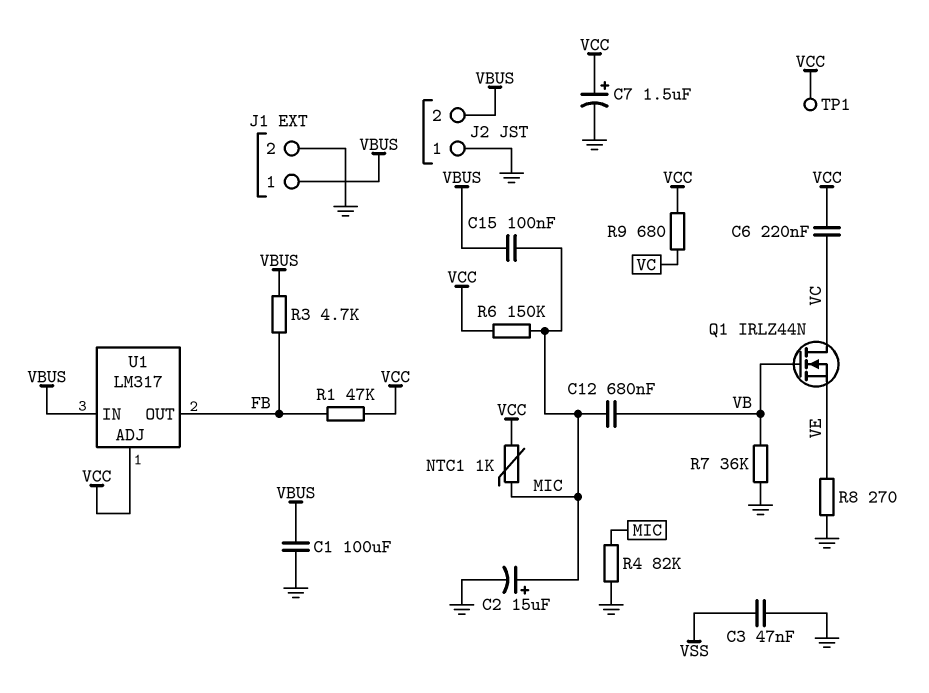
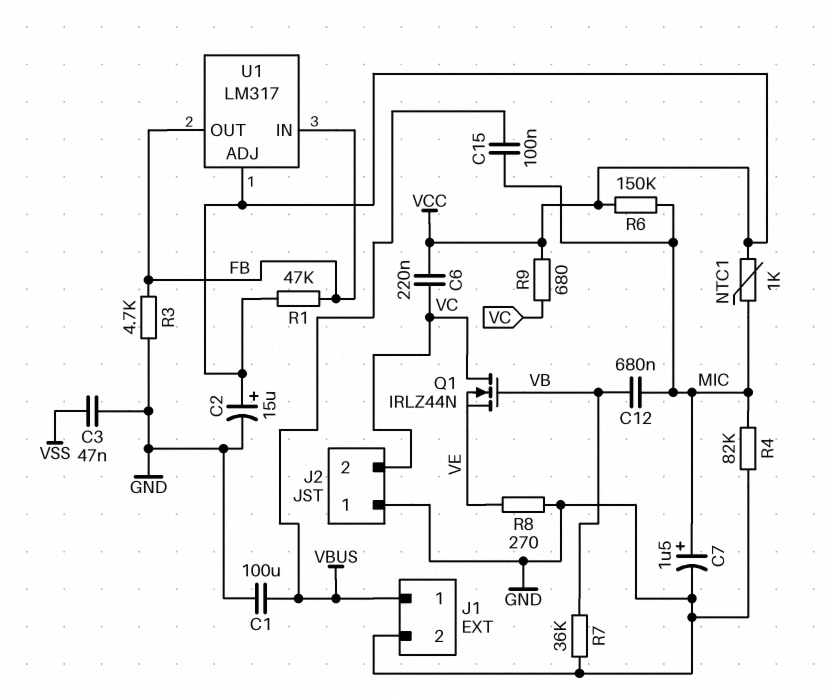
C2: 15uF (plus MIC, minus GND) -> 15uF (plus VCC, minus GND)
C7: 1.5uF (plus VCC, minus GND) -> 1.5uF (plus MIC, minus GND)
J2 pin 2: VBUS -> VC
R3: 4.7k (FB, VBUS) -> 4.7k (FB, GND)
TP1: test point (VCC) -> none
U1 pin IN: VBUS -> FB

